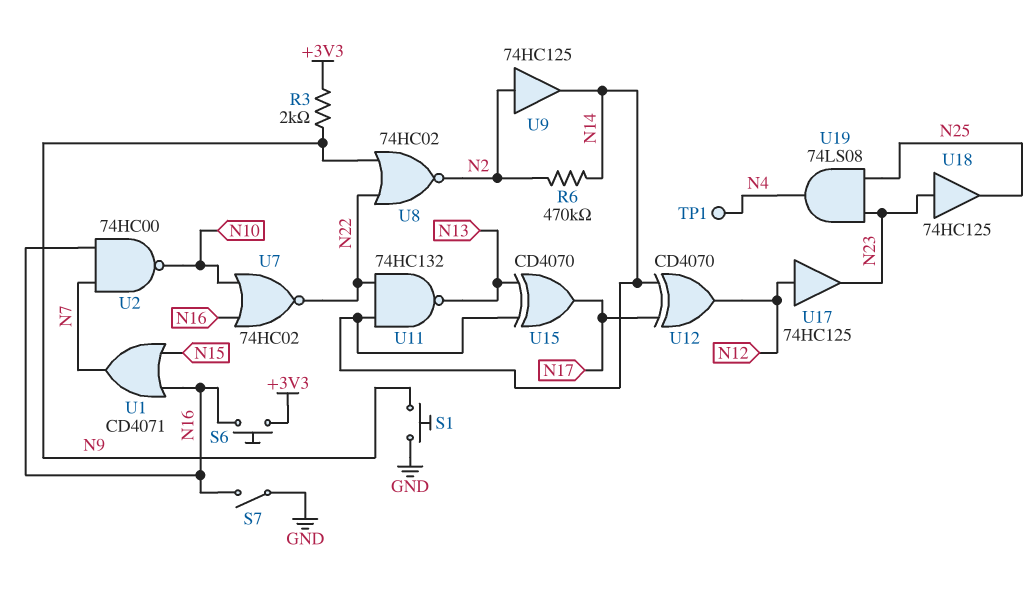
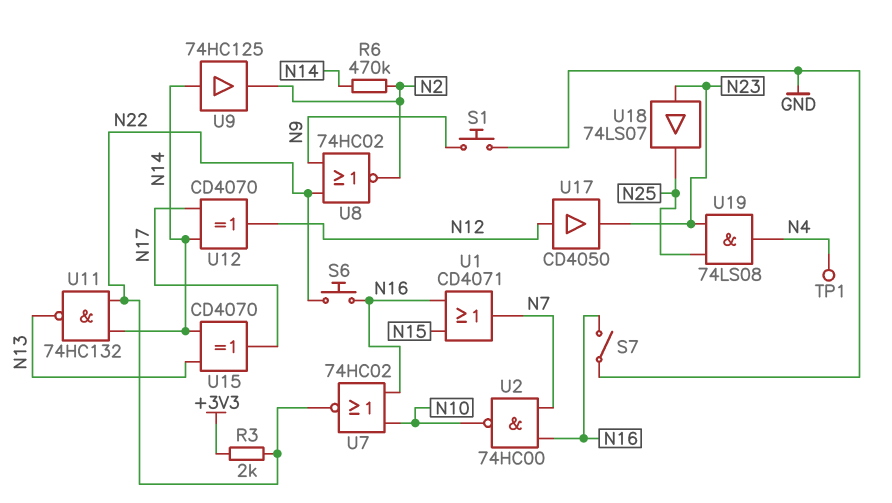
R3: 2k (+3V3, N9) -> 2k (+3V3, N22)
S6: button (+3V3, N16) -> button (N16, N22)
U9: buffer 74HC125 (in N2, out N14) -> buffer 74HC125 (in N14, out N2)
U17: buffer 74HC125 (in N12, out N23) -> buffer CD4050 (in N12, out N23)
U18: buffer 74HC125 (in N23, out N25) -> buffer 74LS07 (in N23, out N25)

